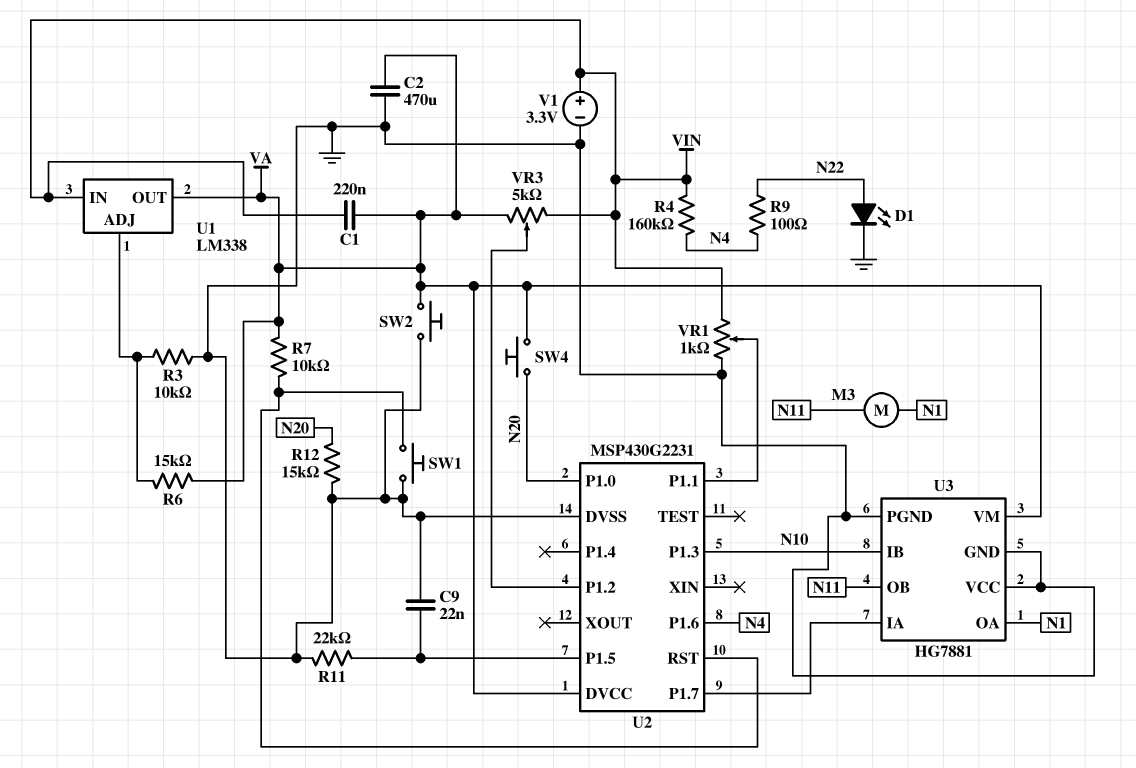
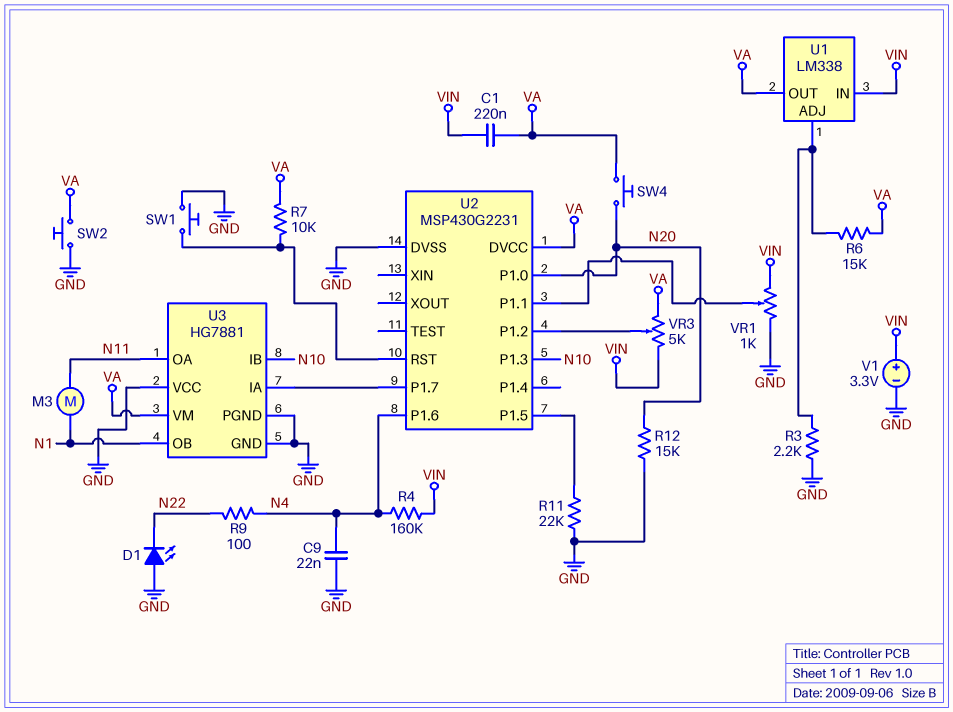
C2: 470uF (GND, VA) -> none
C9: 22nF (GND, U2/P1.5) -> 22nF (GND, N4)
D1: LED (A N22, K GND) -> LED (A GND, K N22)
R3: 10k (GND, U1/ADJ) -> 2.2k (GND, U1/ADJ)
U3 pin OA: N1 -> N11
U3 pin OB: N11 -> N1

